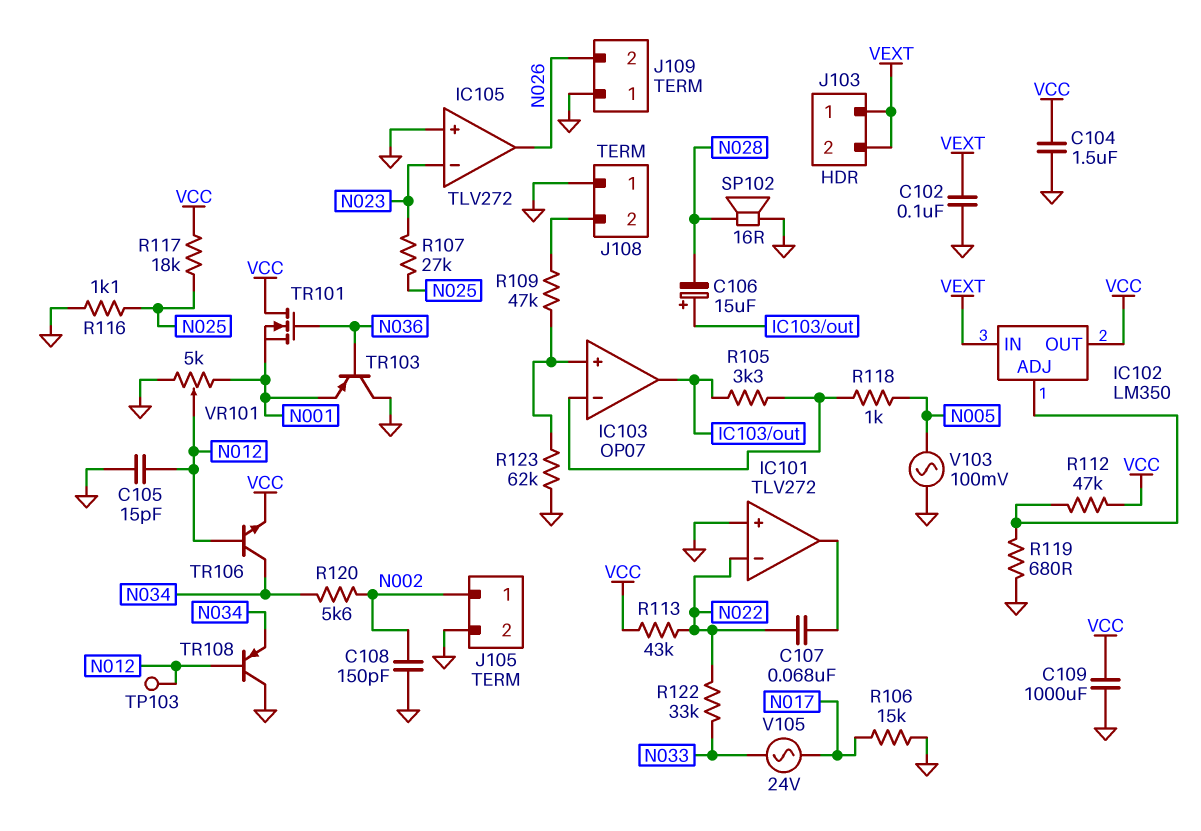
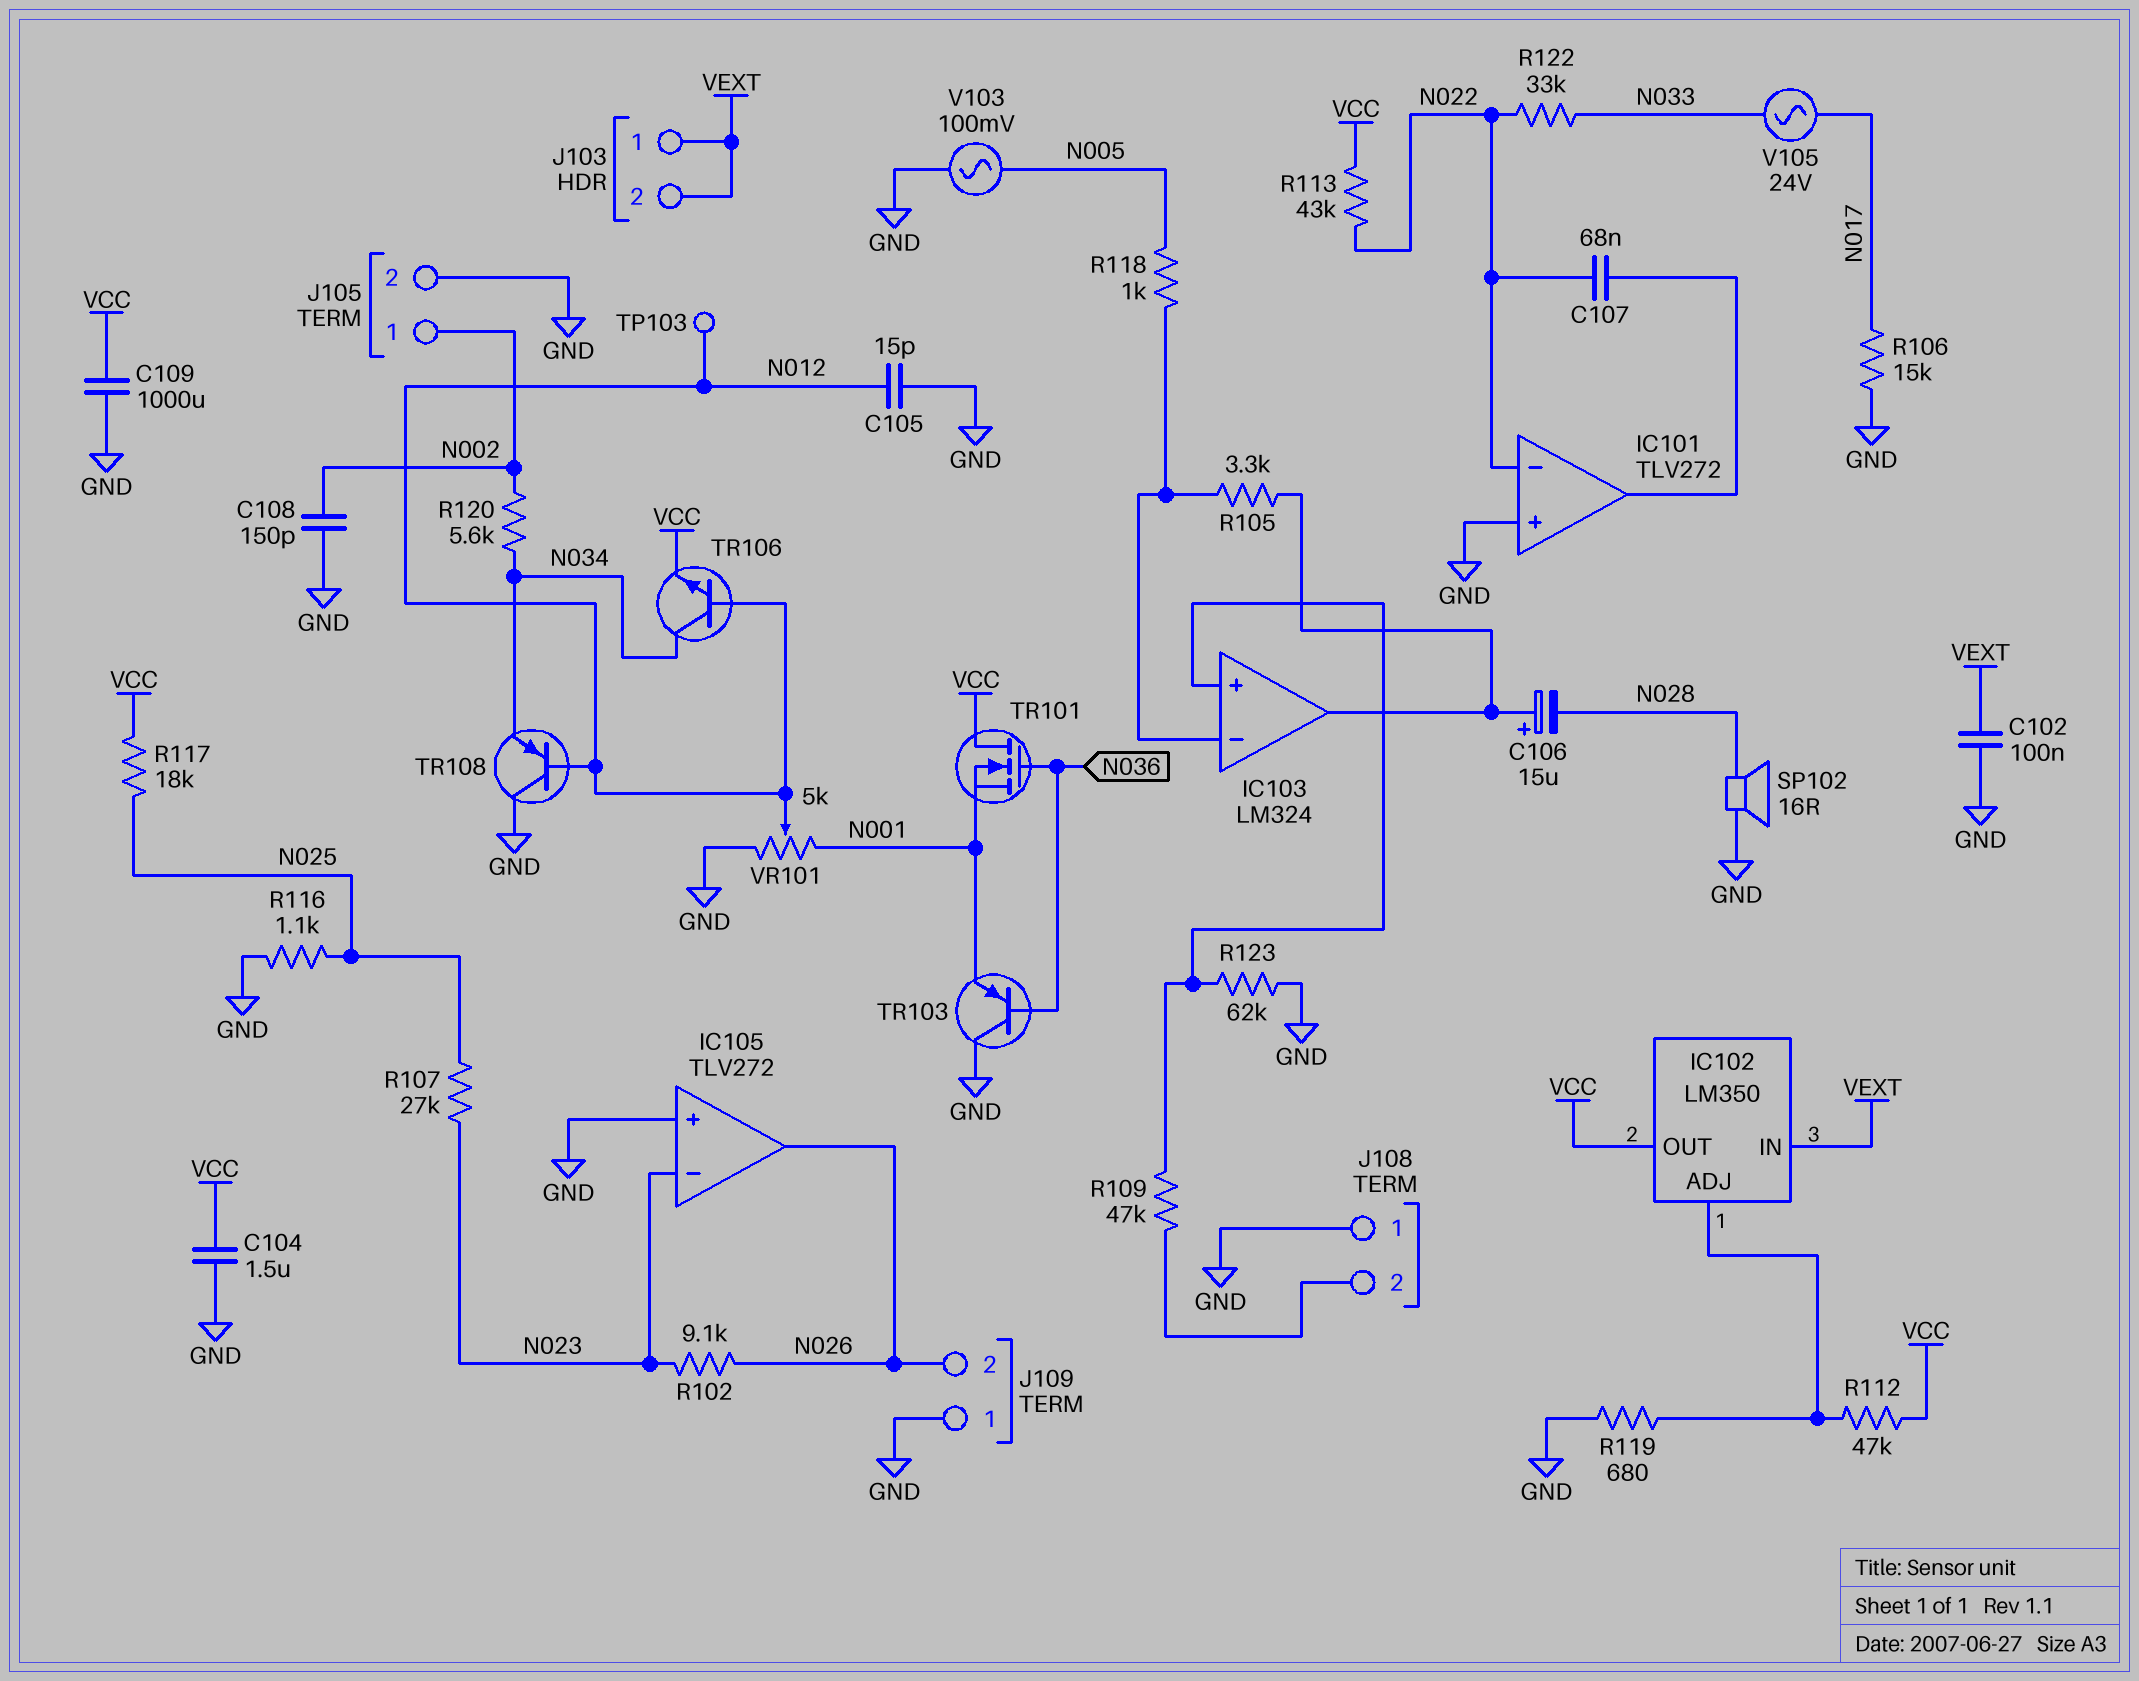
IC103: OP07 -> LM324
R102: none -> 9.1k (N023, N026)

